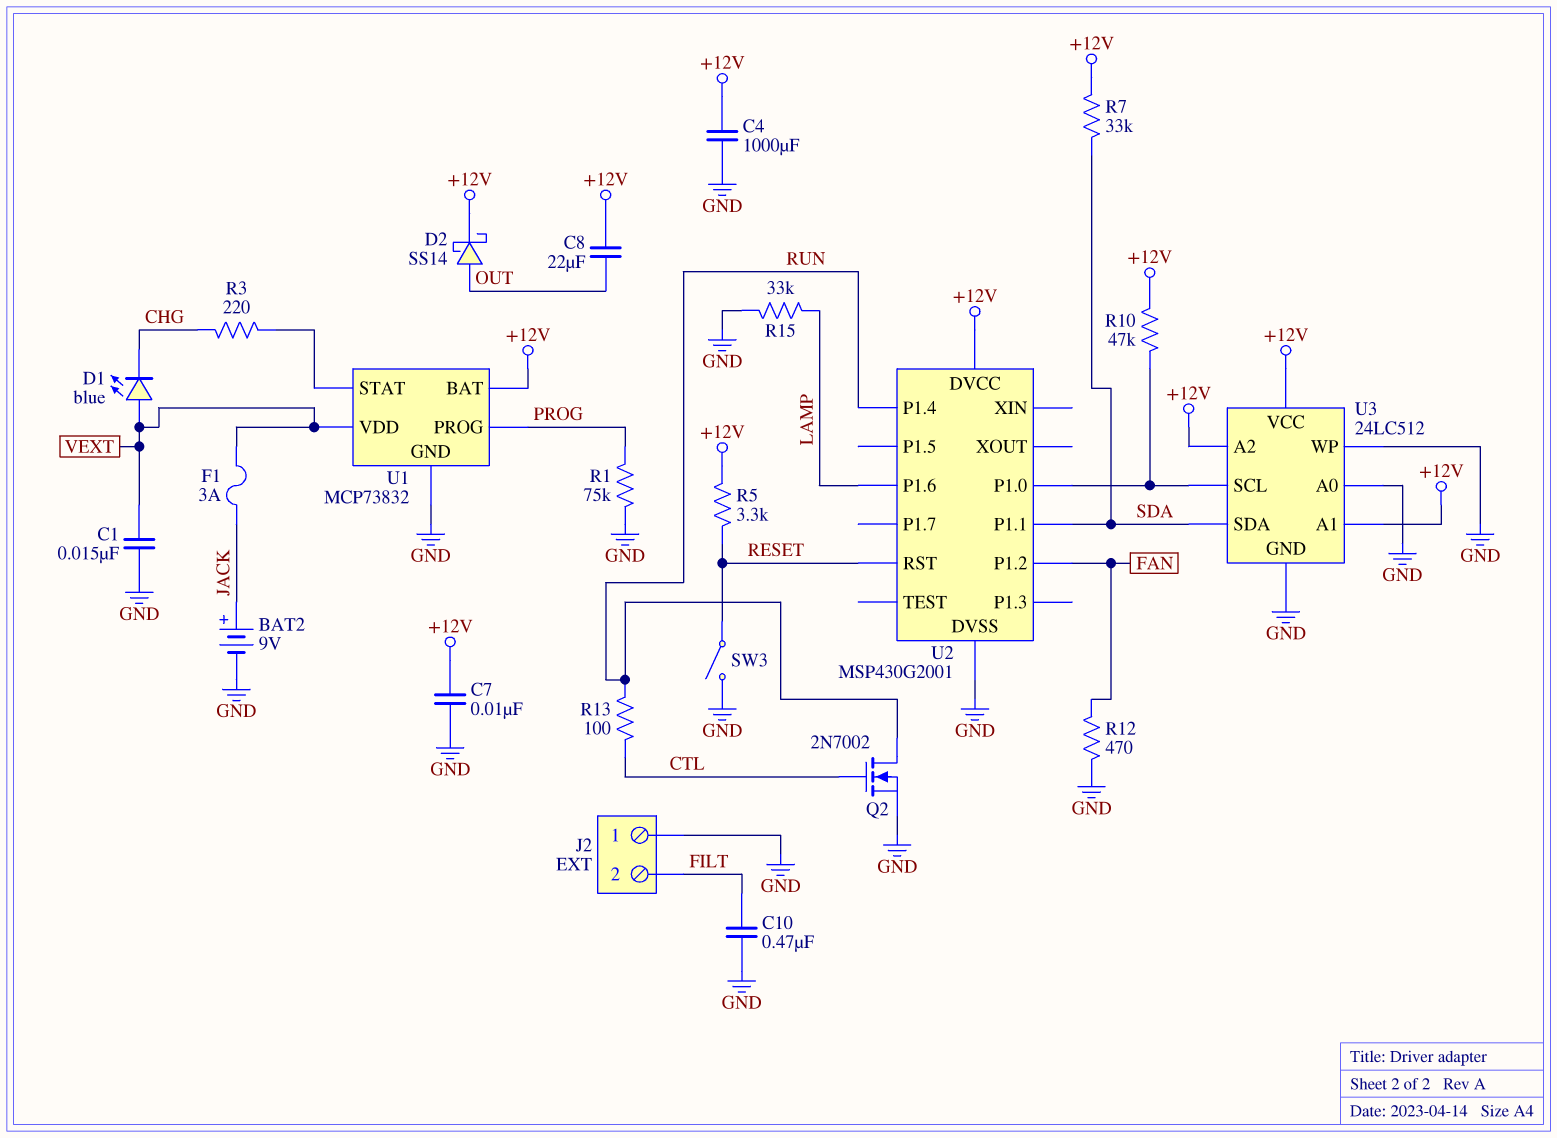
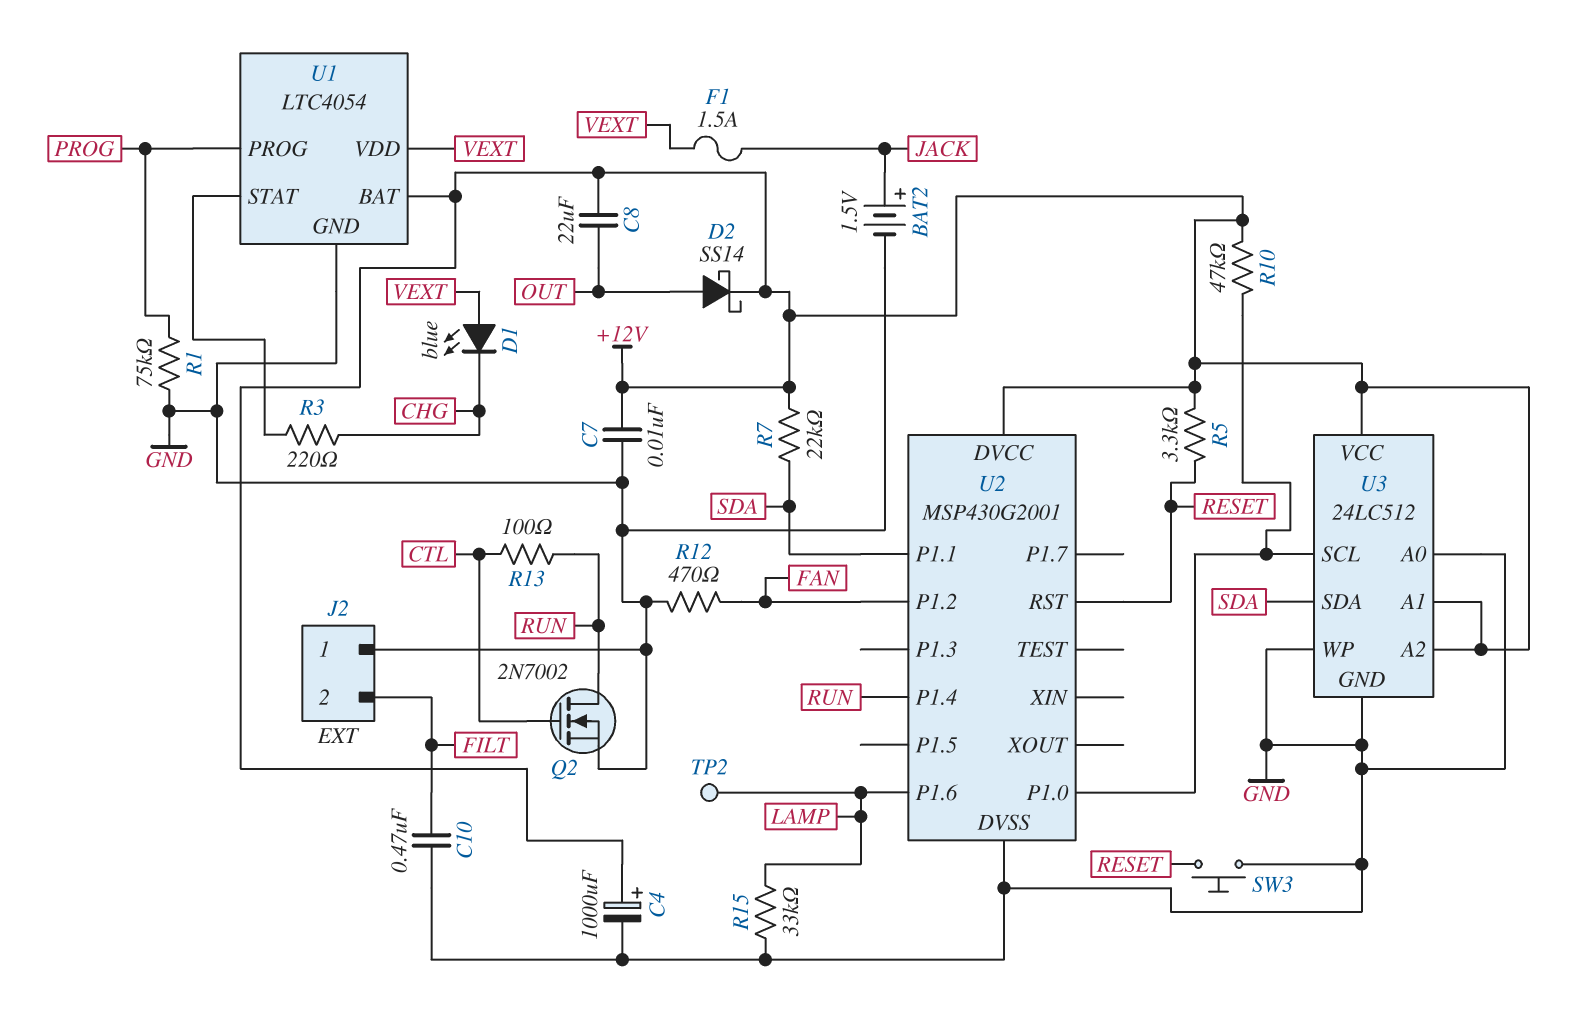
BAT2: 9V (plus JACK, minus GND) -> 1.5V (plus JACK, minus GND)
C1: 15nF (GND, VEXT) -> none
C4: 1000uF (+12V, GND) -> 1000uF (plus +12V, minus GND)
F1: 3A (JACK, VEXT) -> 1.5A (JACK, VEXT)
R7: 33k (+12V, SDA) -> 22k (+12V, SDA)
SW3: switch (GND, RESET) -> button (GND, RESET)
TP2: none -> test point (LAMP)
U1: MCP73832 -> LTC4054

